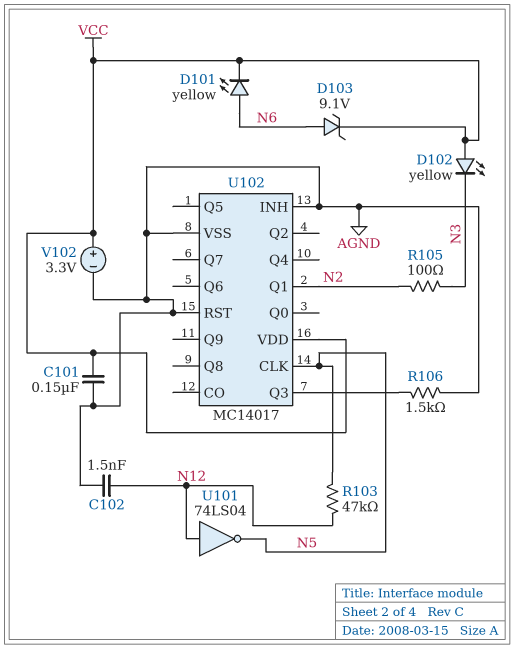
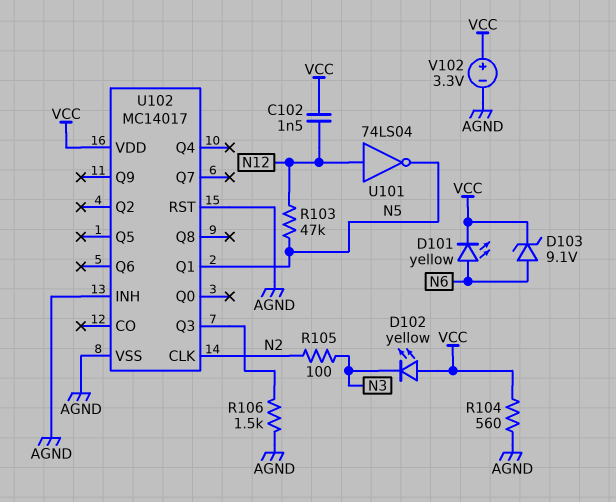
C101: 150nF (AGND, VCC) -> none
C102: 1.5nF (AGND, N12) -> 1.5nF (N12, VCC)
R104: none -> 560 (AGND, VCC)
U102 pin CLK: N5 -> N2
U102 pin Q1: N2 -> N5

